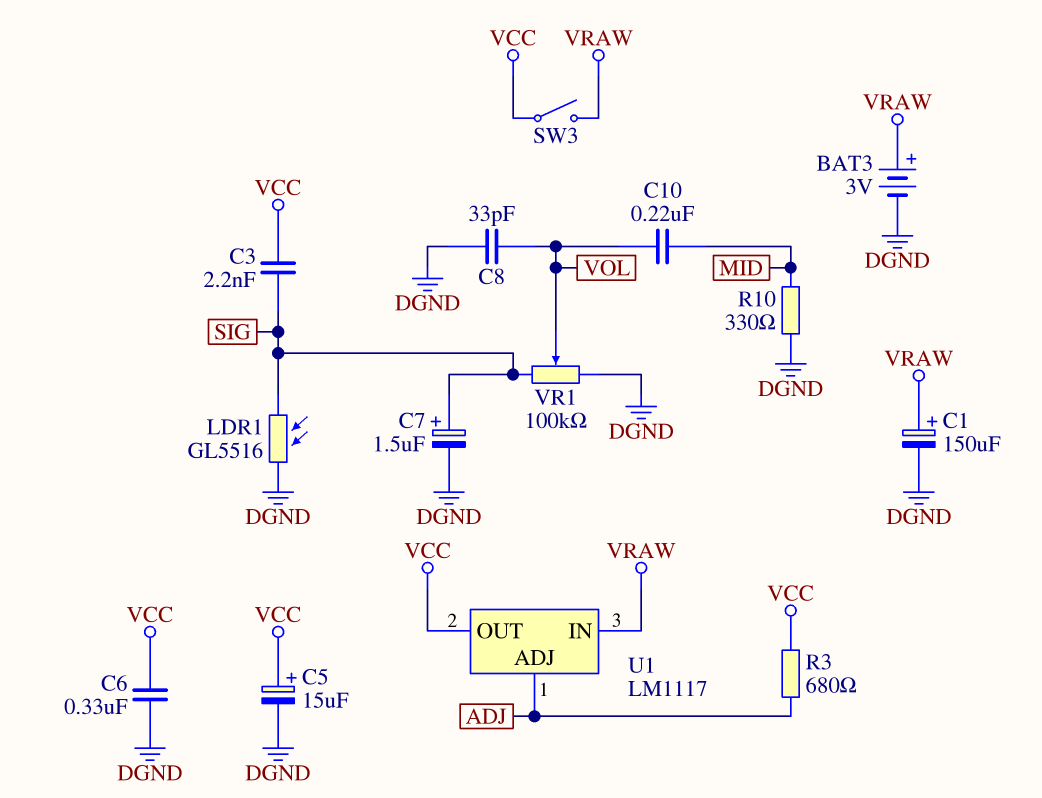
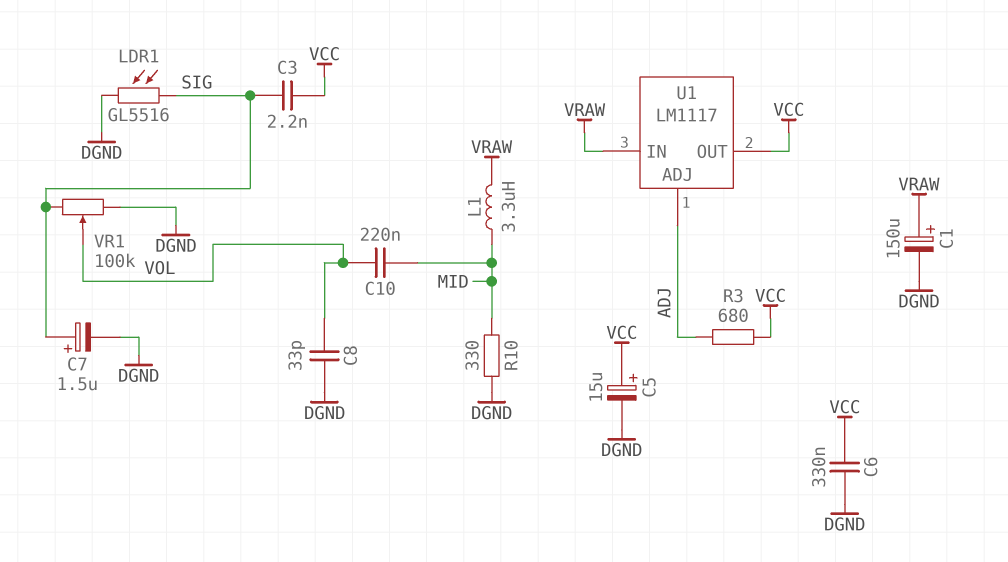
BAT3: 3V (plus VRAW, minus DGND) -> none
L1: none -> 3.3uH (MID, VRAW)
SW3: switch (VCC, VRAW) -> none

